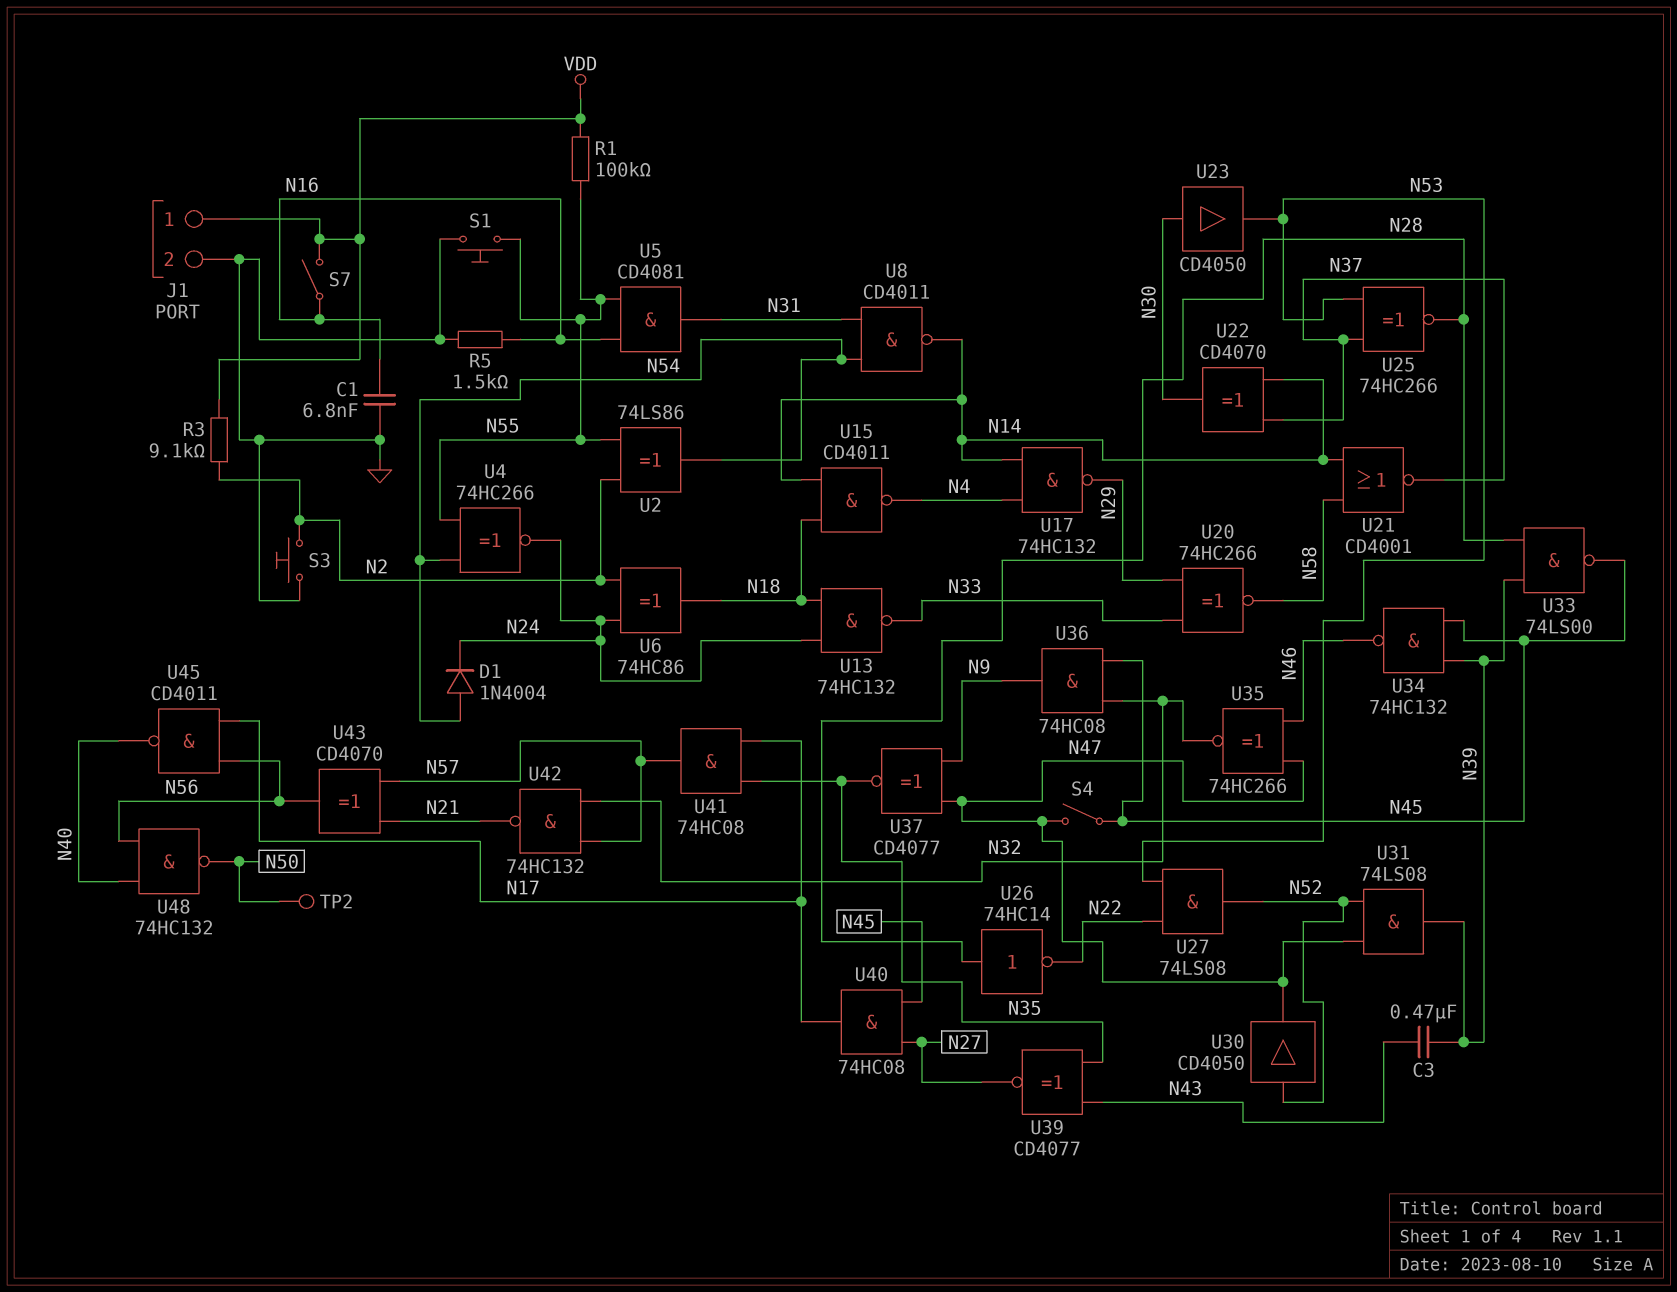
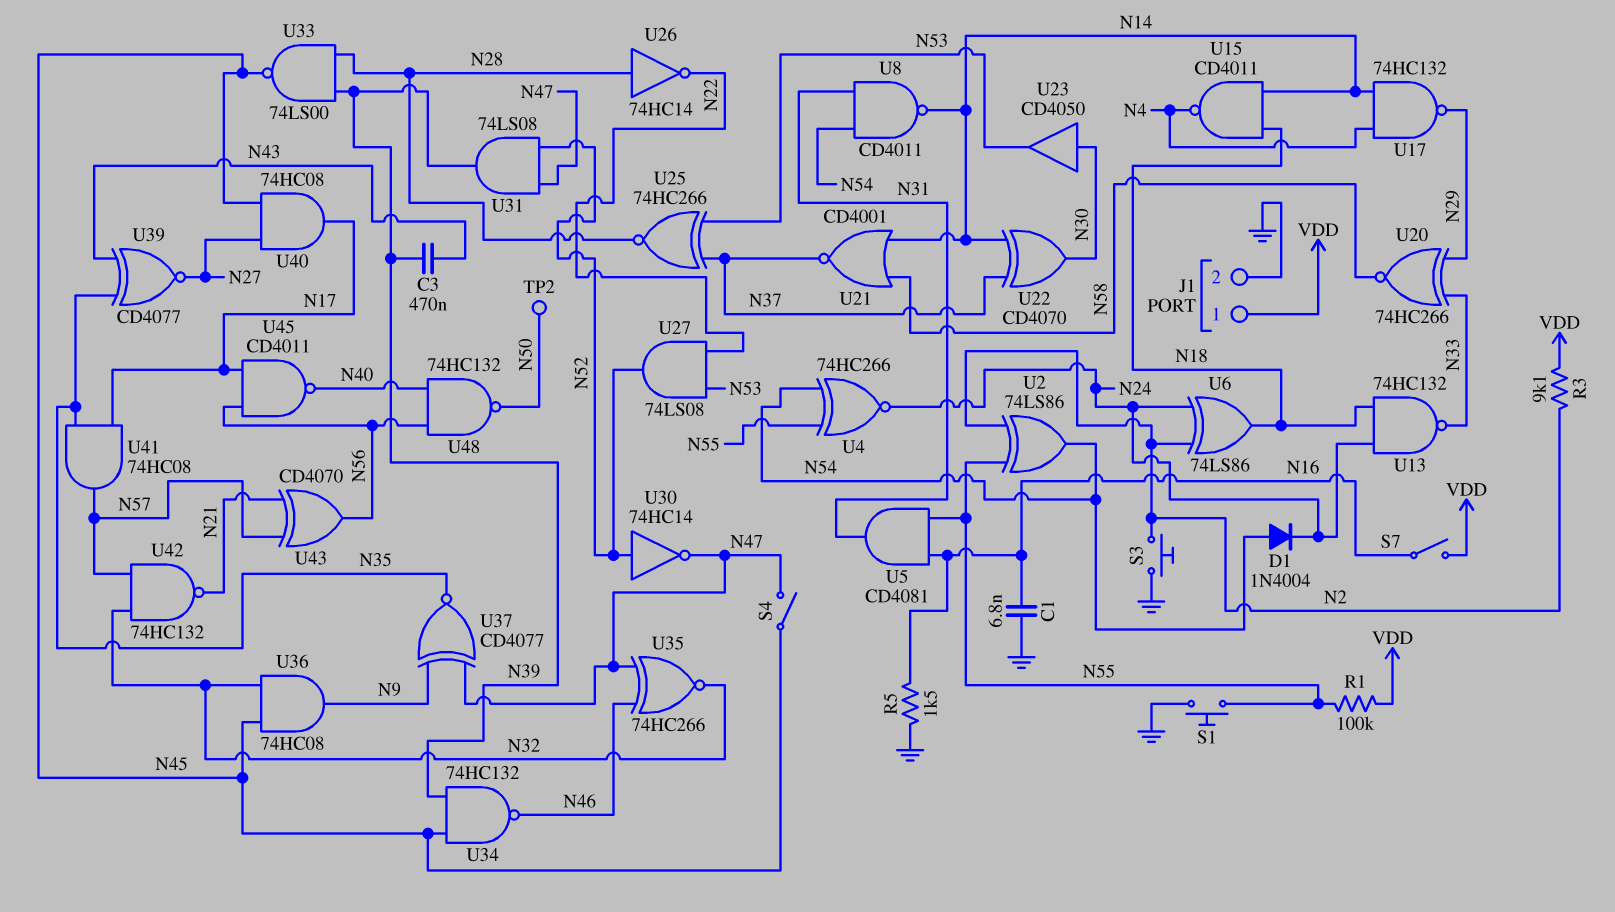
U6: XOR 74HC86 (in N2, in N24, out N18) -> XOR 74LS86 (in N2, in N24, out N18)
U30: buffer CD4050 (in N52, out N47) -> NOT 74HC14 (in N52, out N47)

